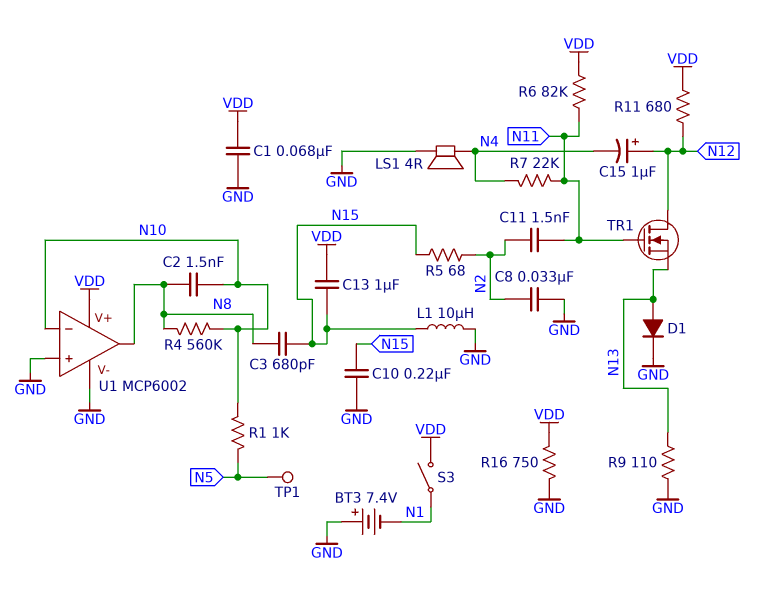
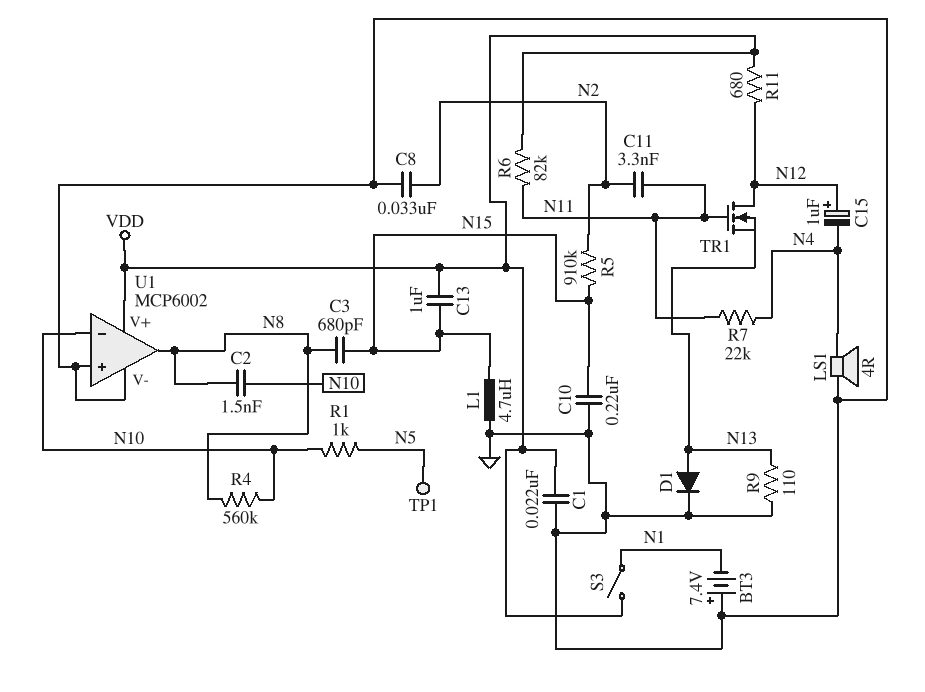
C1: 68nF (GND, VDD) -> 22nF (GND, VDD)
C11: 1.5nF (N2, N11) -> 3.3nF (N2, N11)
L1: 10uH (GND, N15) -> 4.7uH (GND, N15)
R5: 68 (N2, N15) -> 910k (N2, N15)
R16: 750 (GND, VDD) -> none

